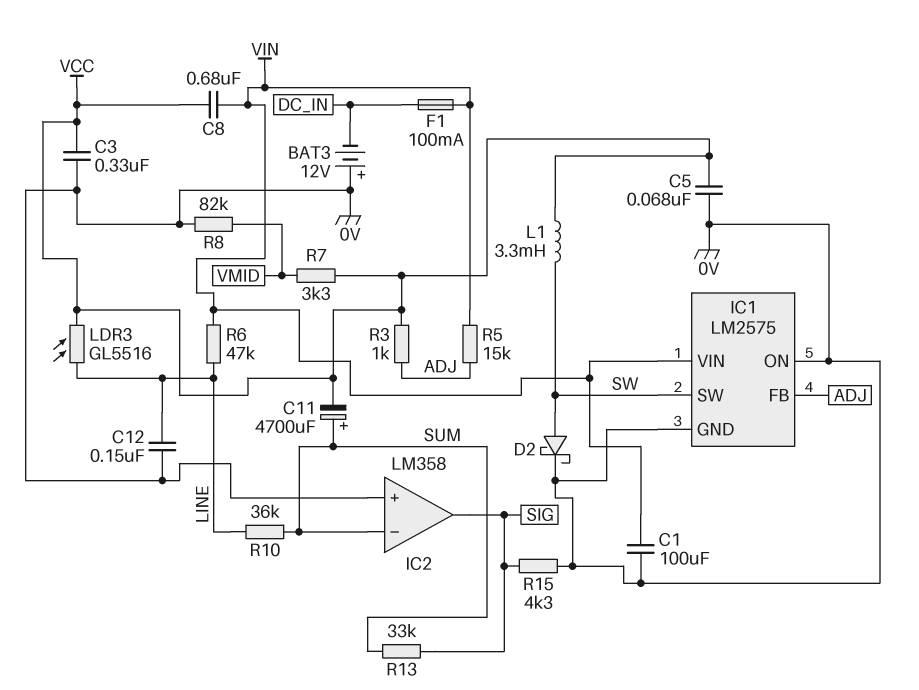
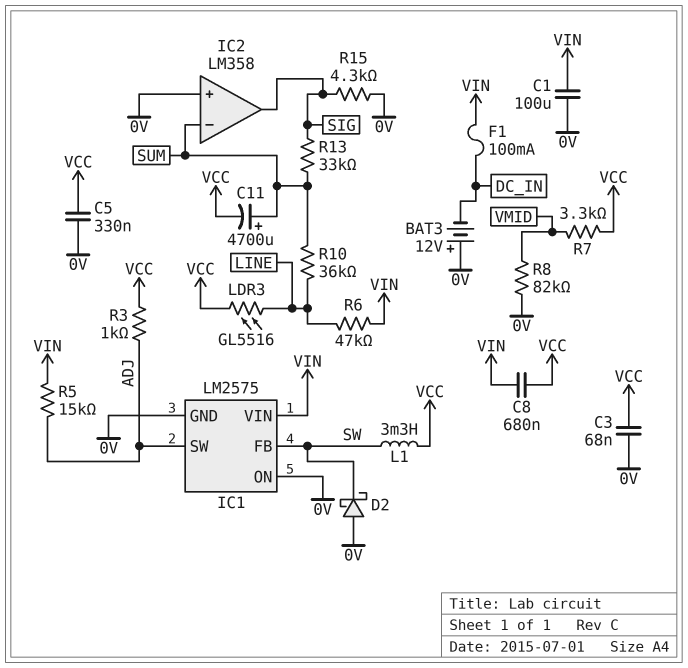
C3: 330nF (0V, VCC) -> 68nF (0V, VCC)
C5: 68nF (0V, VCC) -> 330nF (0V, VCC)
C12: 150nF (0V, LINE) -> none
D2: schottky (A SW, K 0V) -> schottky (A 0V, K SW)
IC1 pin FB: ADJ -> SW
IC1 pin SW: SW -> ADJ

